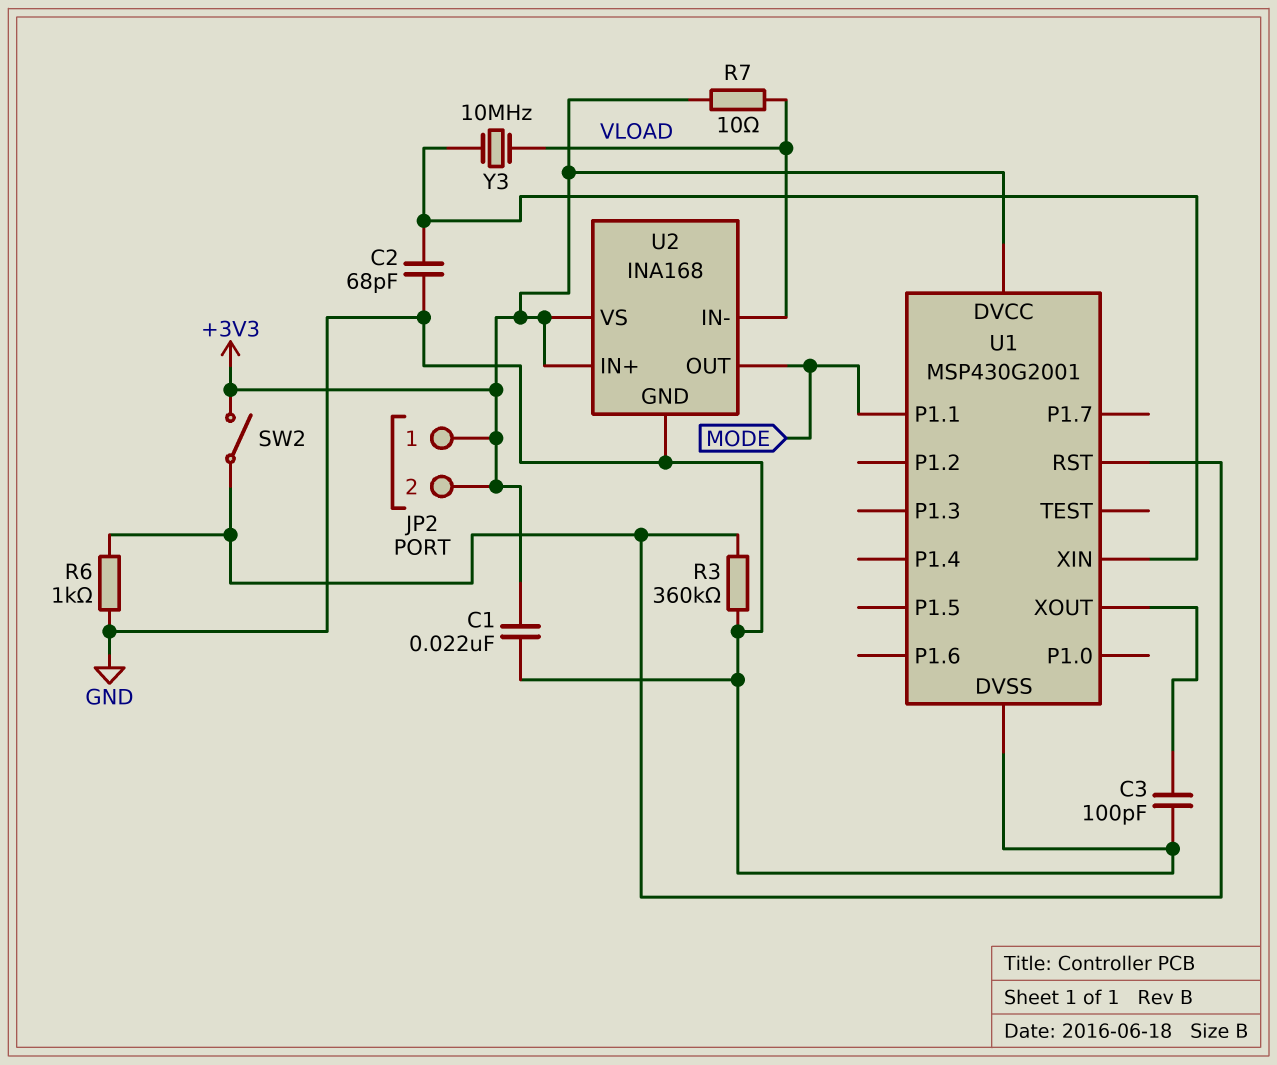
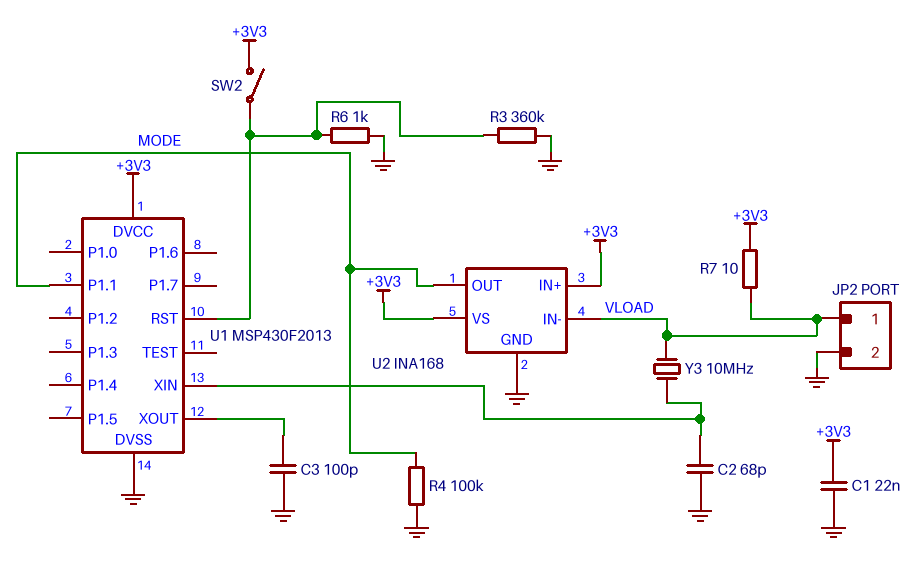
JP2 pin 1: +3V3 -> VLOAD
JP2 pin 2: +3V3 -> GND
R4: none -> 100k (GND, MODE)
U1: MSP430G2001 -> MSP430F2013

